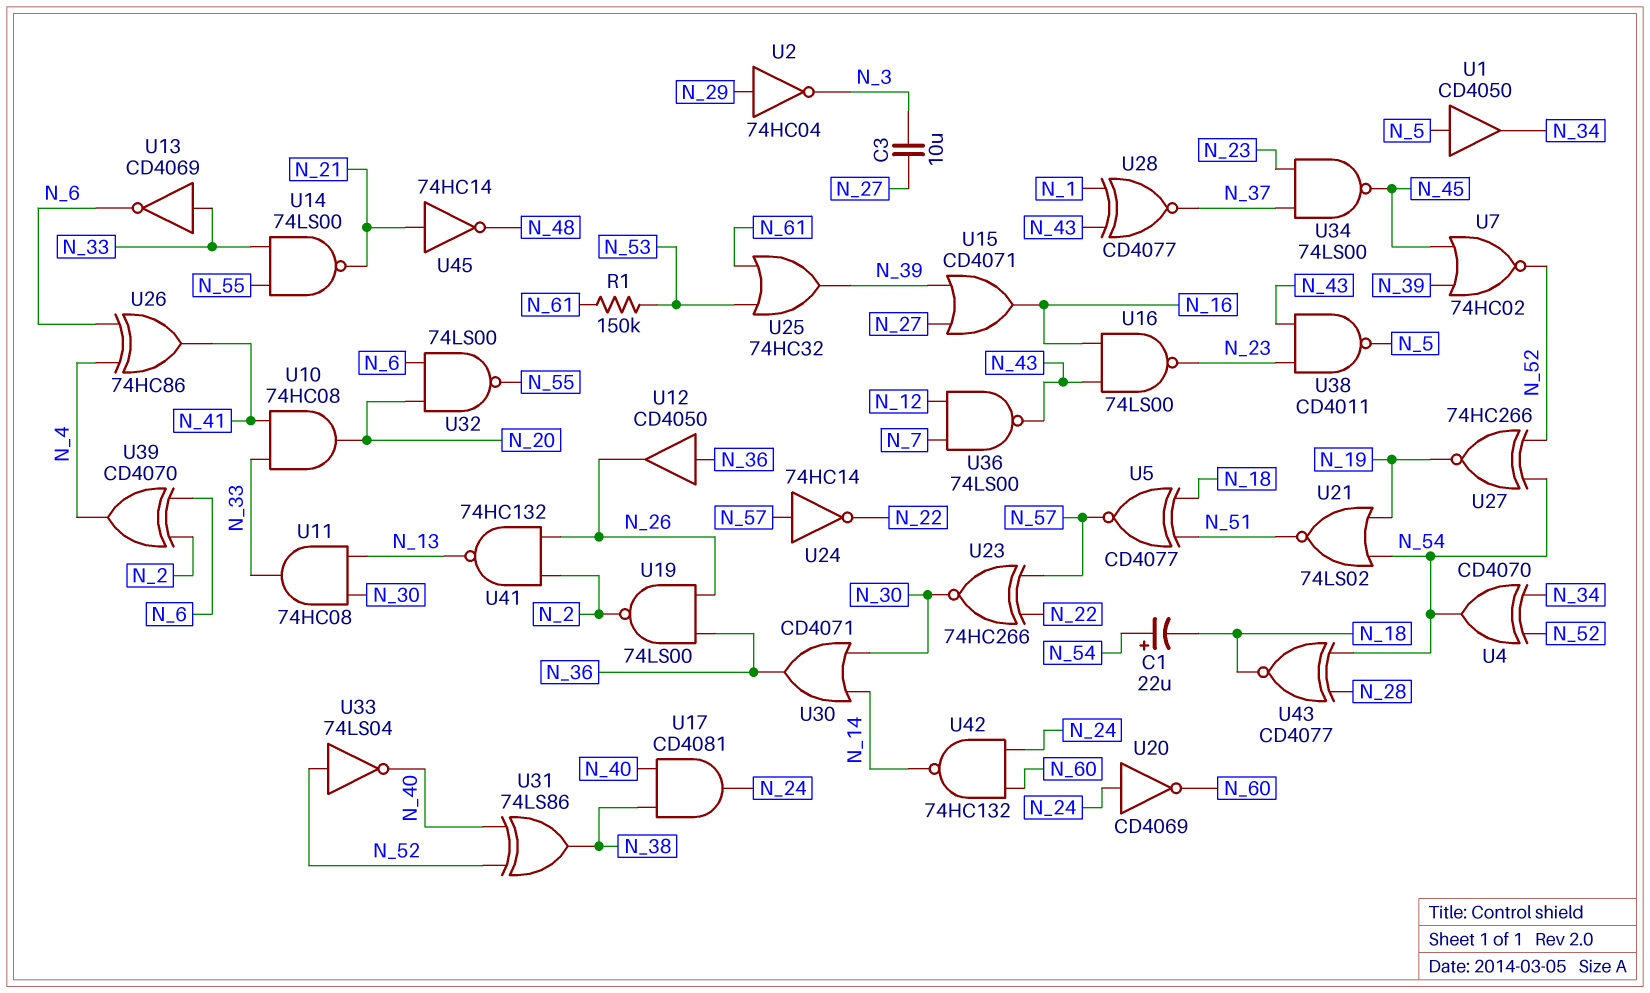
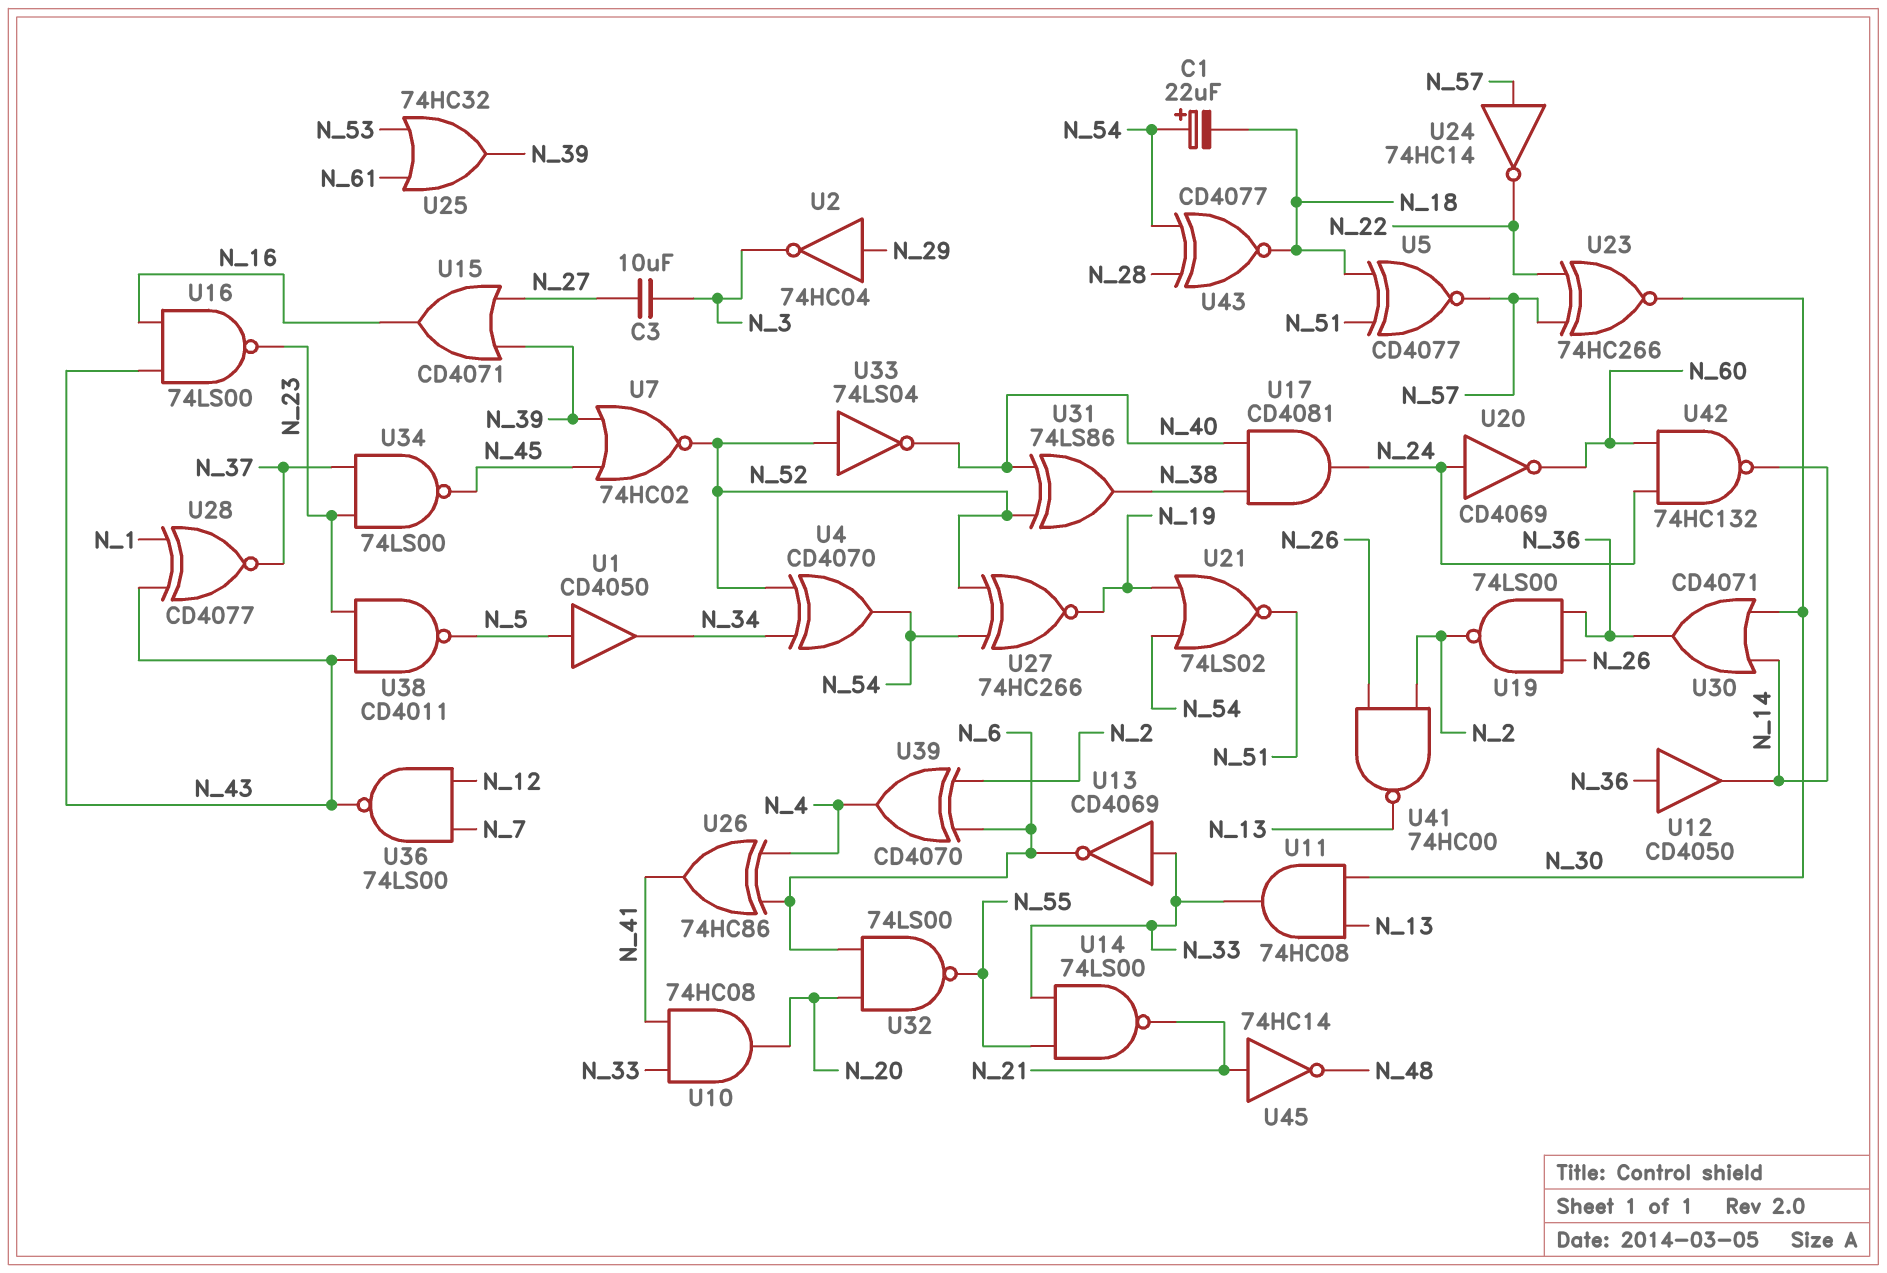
R1: 150k (N_53, N_61) -> none
U12: buffer CD4050 (in N_36, out N_26) -> buffer CD4050 (in N_36, out N_14)
U41: NAND 74HC132 (in N_2, in N_26, out N_13) -> NAND 74HC00 (in N_2, in N_26, out N_13)

